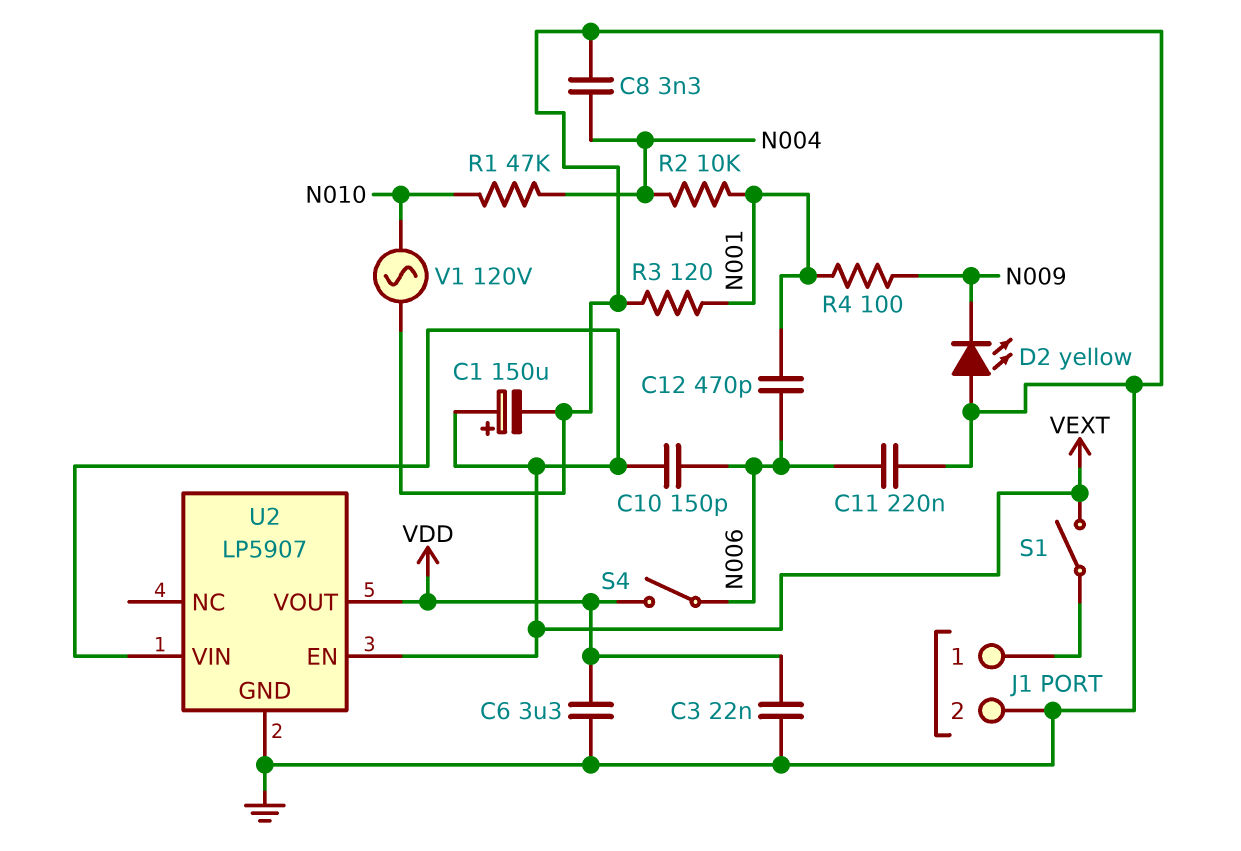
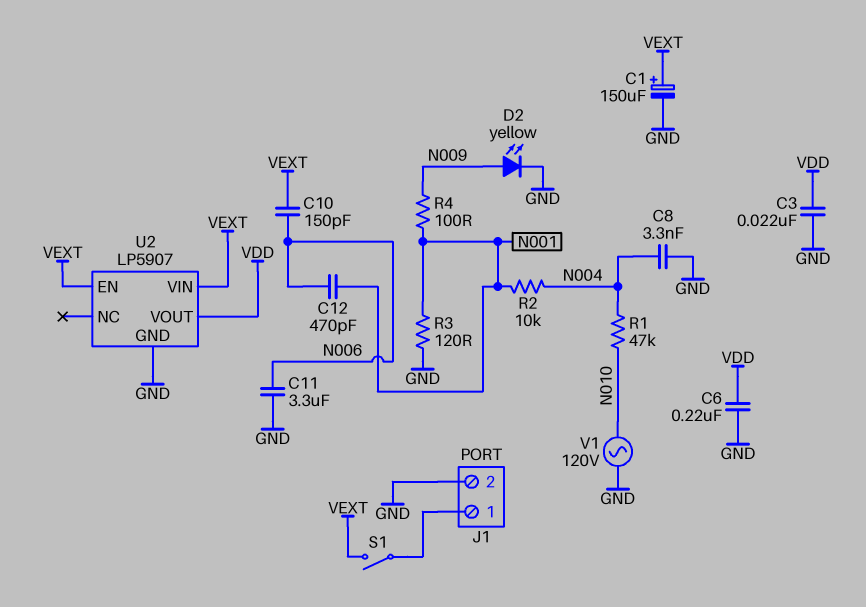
C6: 3.3uF (GND, VDD) -> 220nF (GND, VDD)
C11: 220nF (GND, N006) -> 3.3uF (GND, N006)
D2: LED yellow (A GND, K N009) -> LED yellow (A N009, K GND)
S4: switch (N006, VDD) -> none

